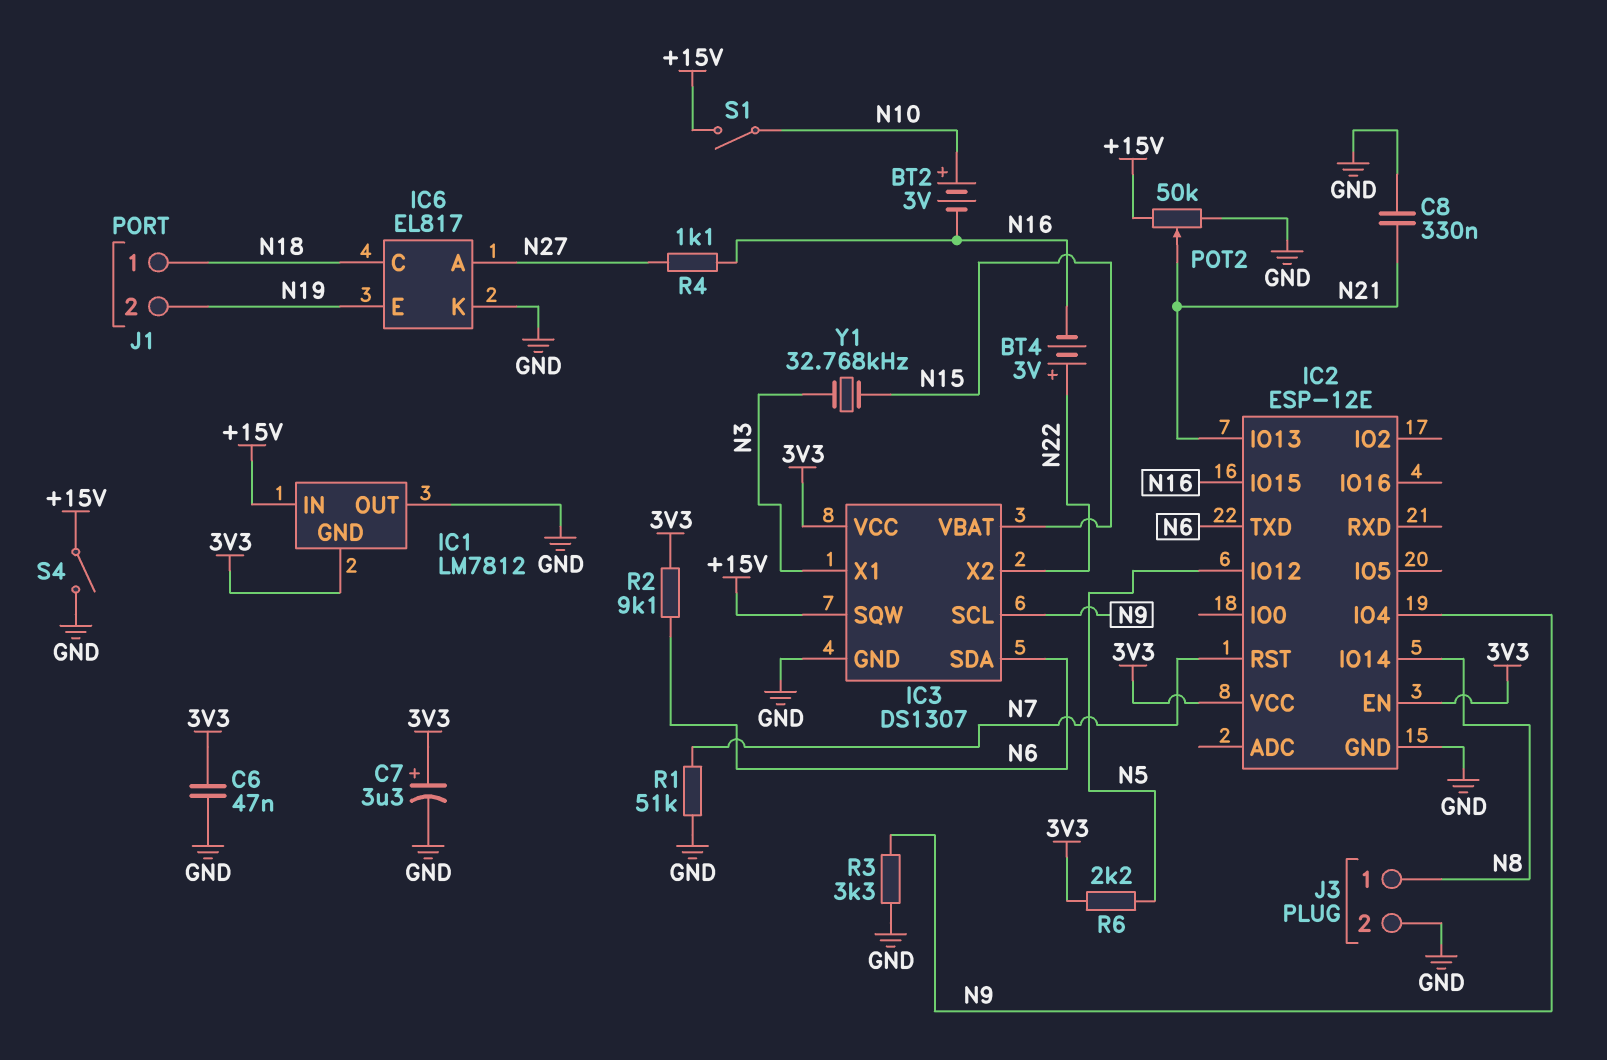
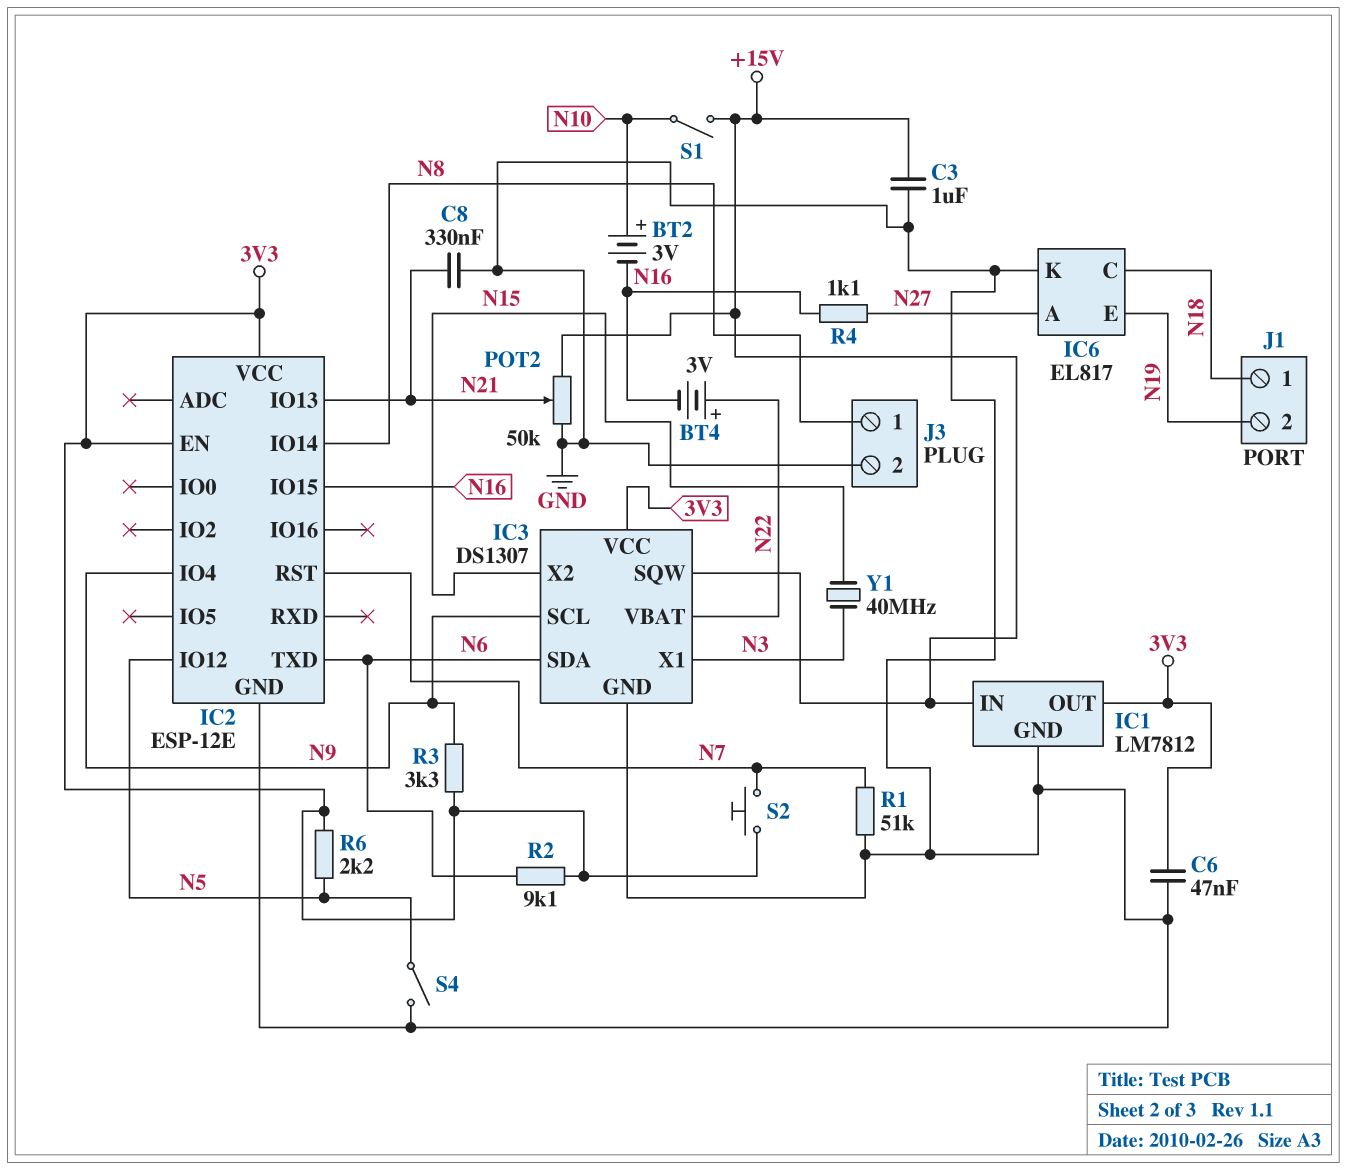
C3: none -> 1uF (+15V, GND)
C7: 3.3uF (plus 3V3, minus GND) -> none
IC1 pin GND: 3V3 -> GND
IC1 pin OUT: GND -> 3V3
IC3 pin VBAT: N15 -> N22
IC3 pin X2: N22 -> N15
R3: 3.3k (GND, N9) -> 3.3k (3V3, N9)
S2: none -> button (3V3, N7)
S4: switch (+15V, GND) -> switch (GND, N5)
Y1: 32.768kHz (N3, N15) -> 40MHz (N3, N15)

